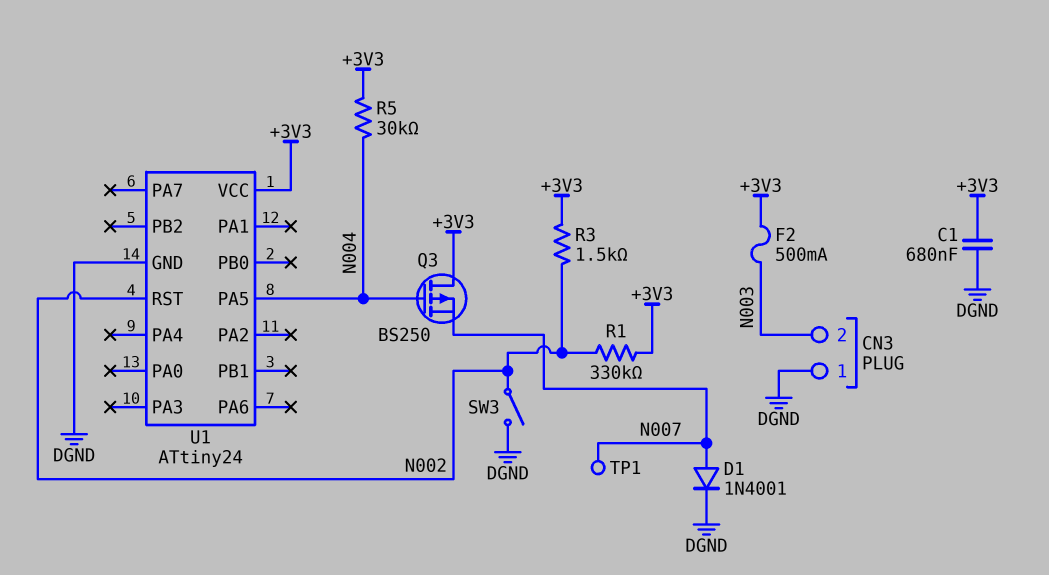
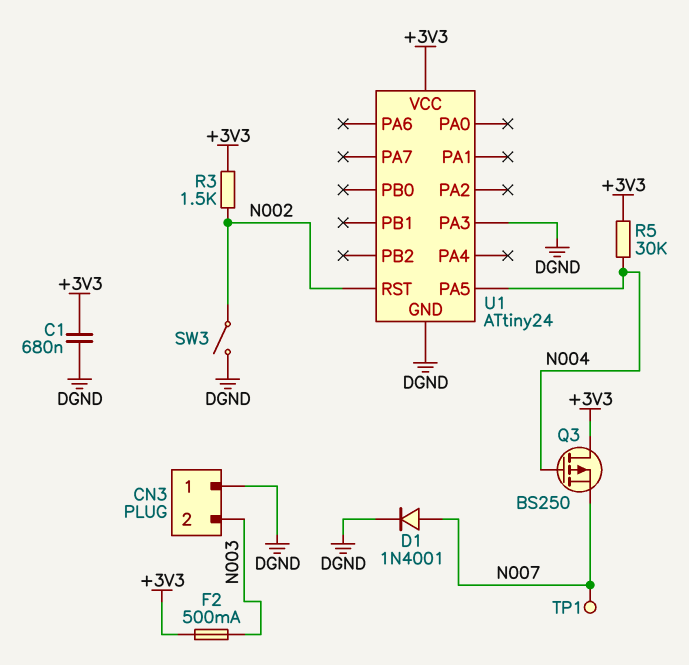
R1: 330k (+3V3, N002) -> none
U1 pin PA3: none -> DGND

